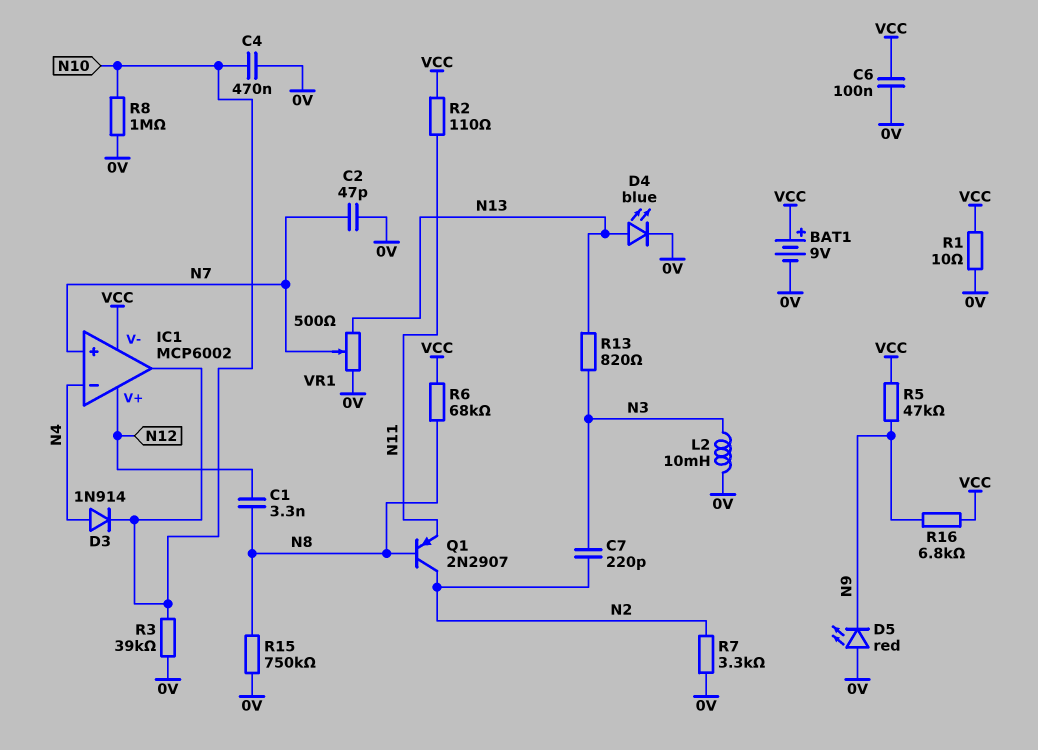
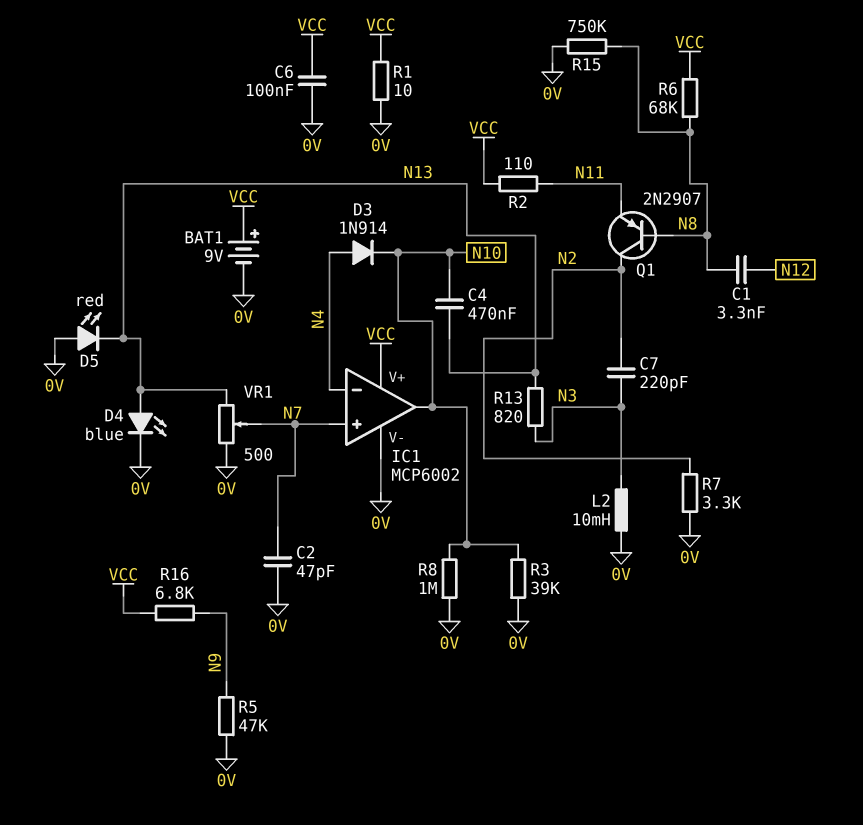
C4: 470nF (0V, N10) -> 470nF (N10, N13)
D5: LED red (A 0V, K N9) -> LED red (A 0V, K N13)
IC1 pin V+: N12 -> VCC
IC1 pin V-: VCC -> 0V
R5: 47k (N9, VCC) -> 47k (0V, N9)

